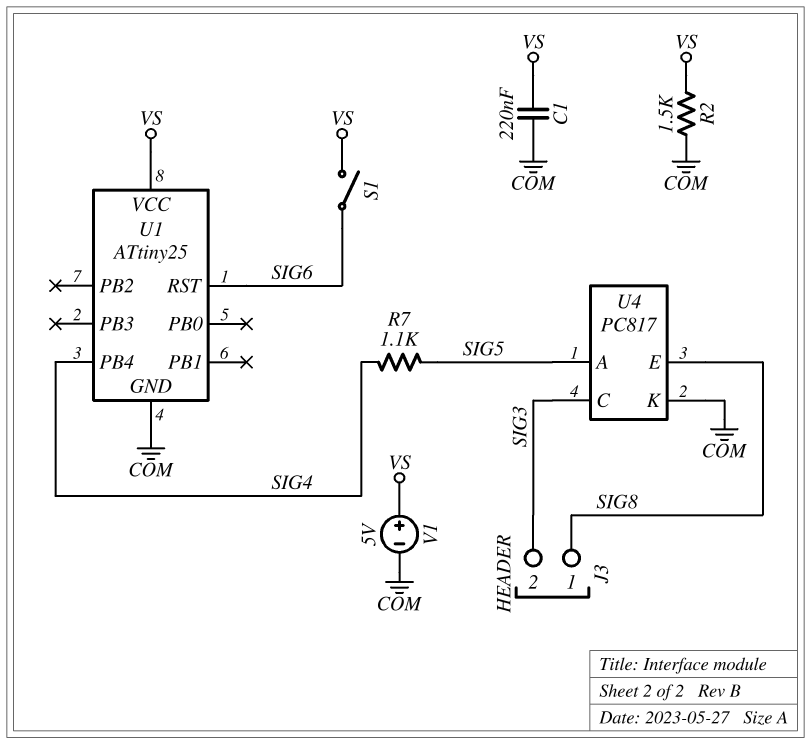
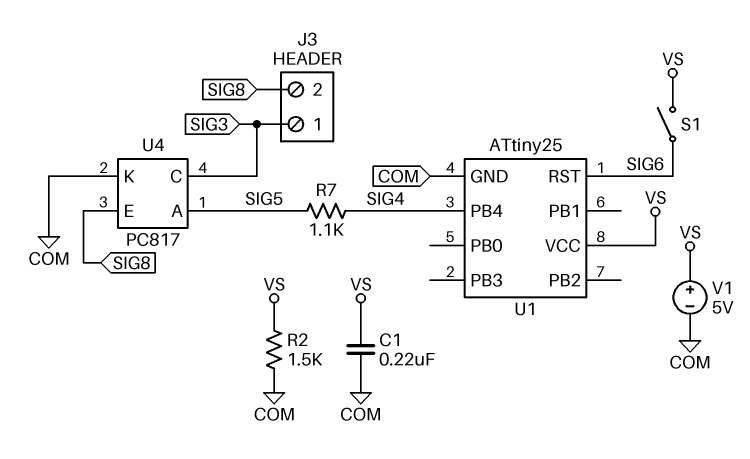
J3 pin 1: SIG8 -> SIG3
J3 pin 2: SIG3 -> SIG8

